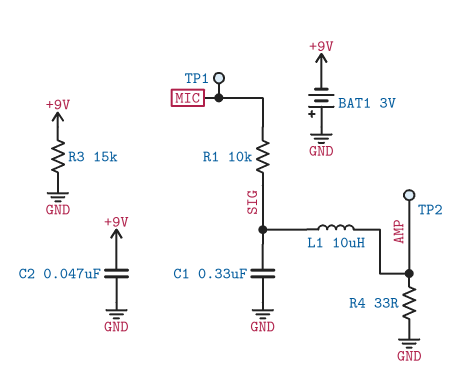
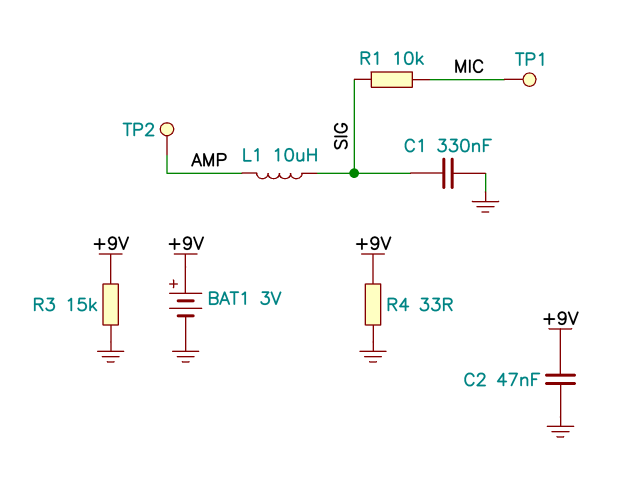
BAT1: 3V (plus GND, minus +9V) -> 3V (plus +9V, minus GND)
R4: 33 (AMP, GND) -> 33 (+9V, GND)

